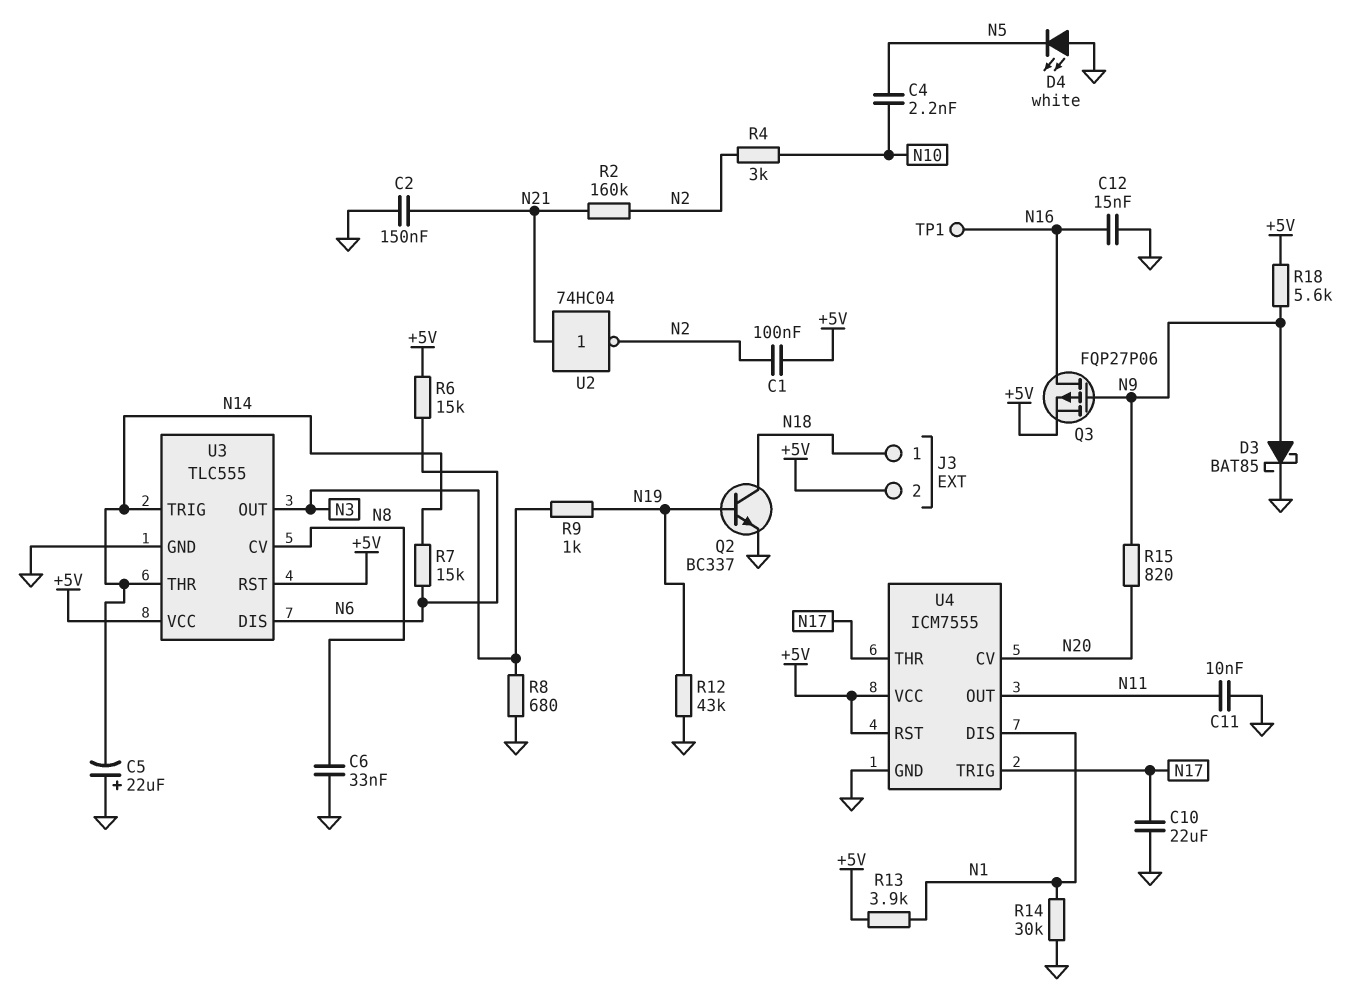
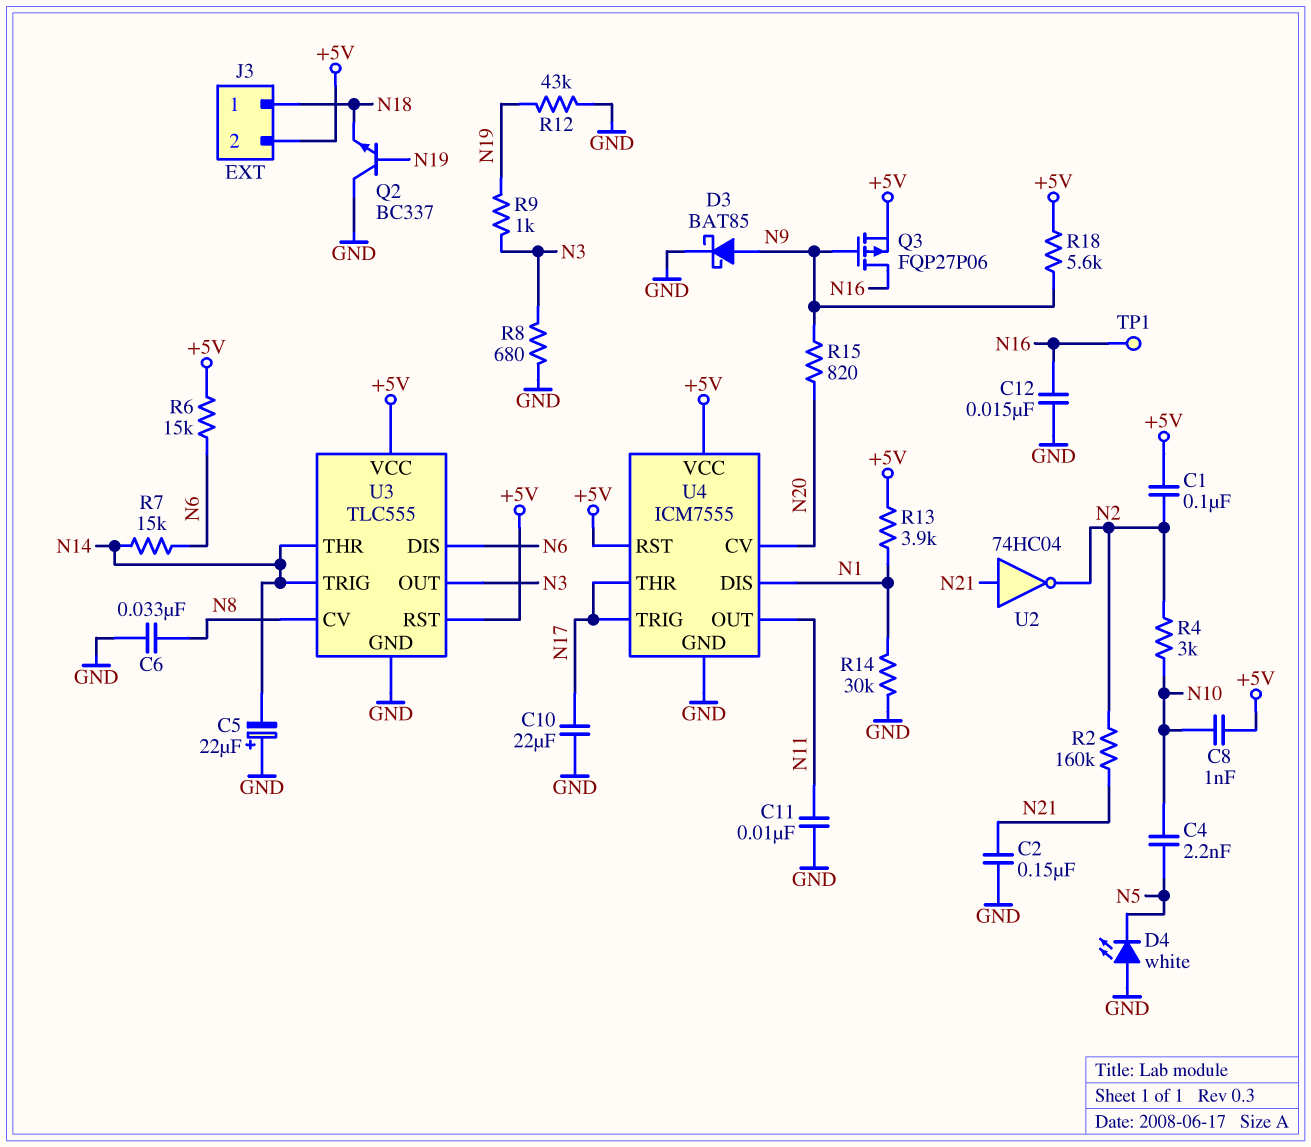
C8: none -> 1nF (+5V, N10)
Q2: NPN BC337 (B N19, C N18, E GND) -> NPN BC337 (B N19, C GND, E N18)

